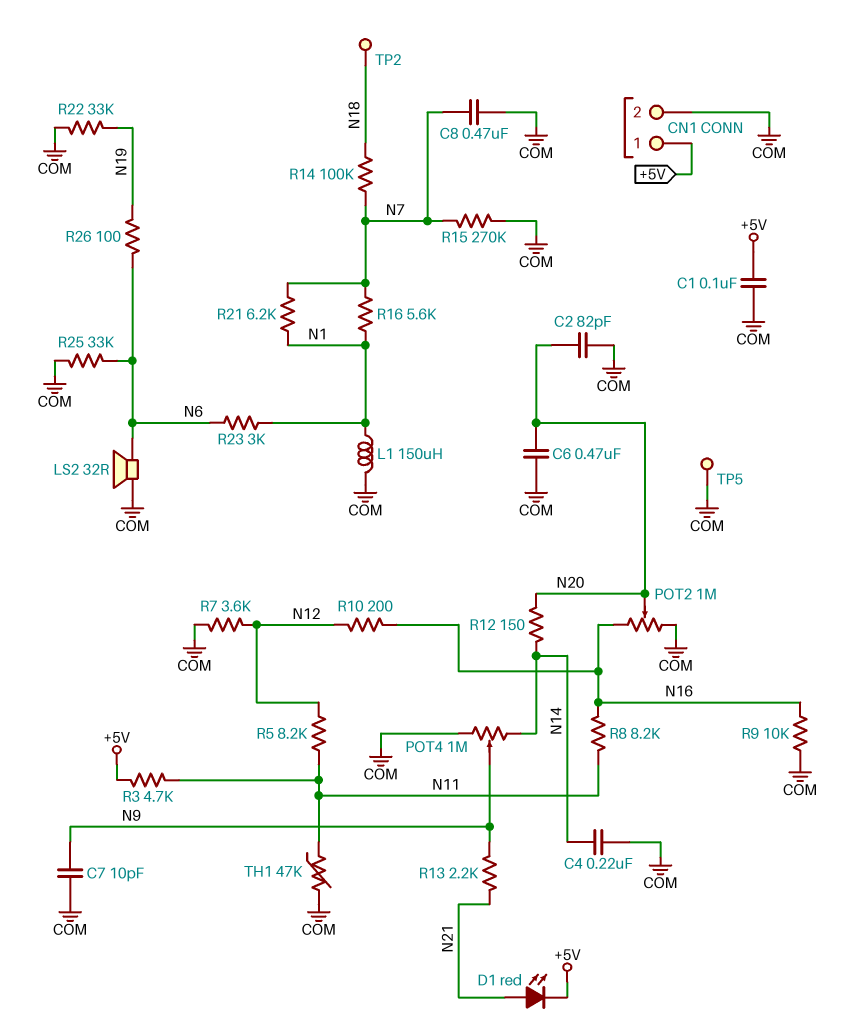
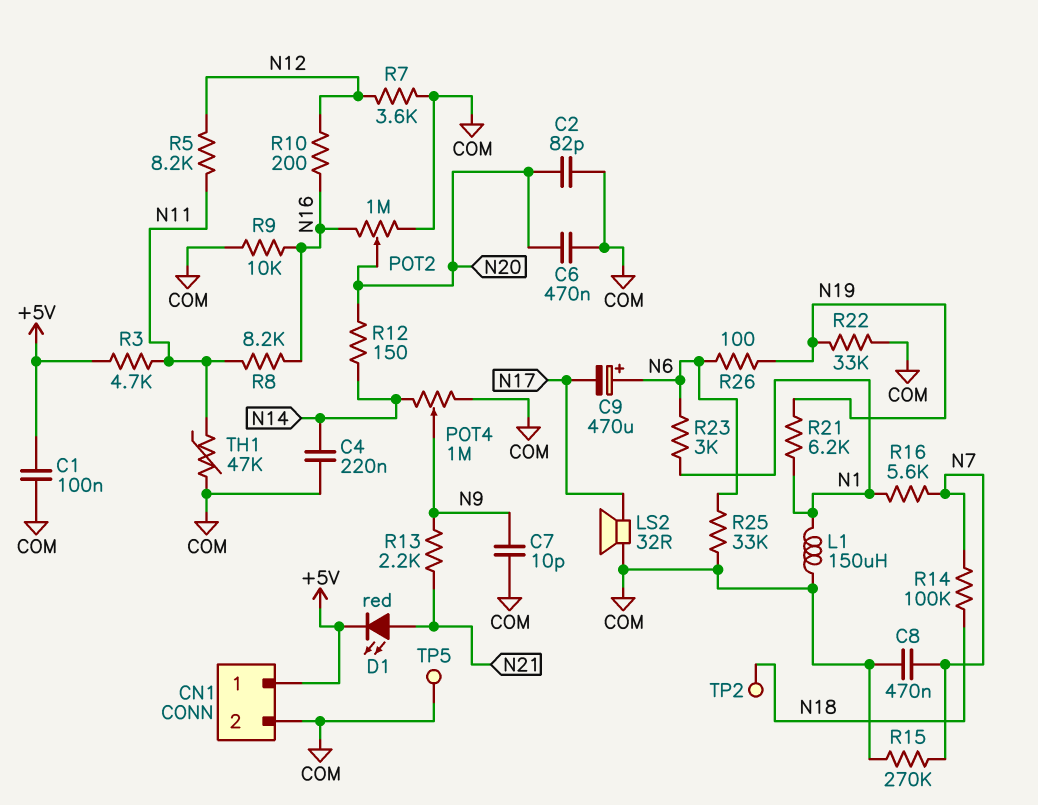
C9: none -> 470uF (plus N6, minus N17)
LS2: speaker 32R (COM, N6) -> speaker 32R (COM, N17)
R21: 6.2k (N1, N7) -> 6.2k (N1, N19)

